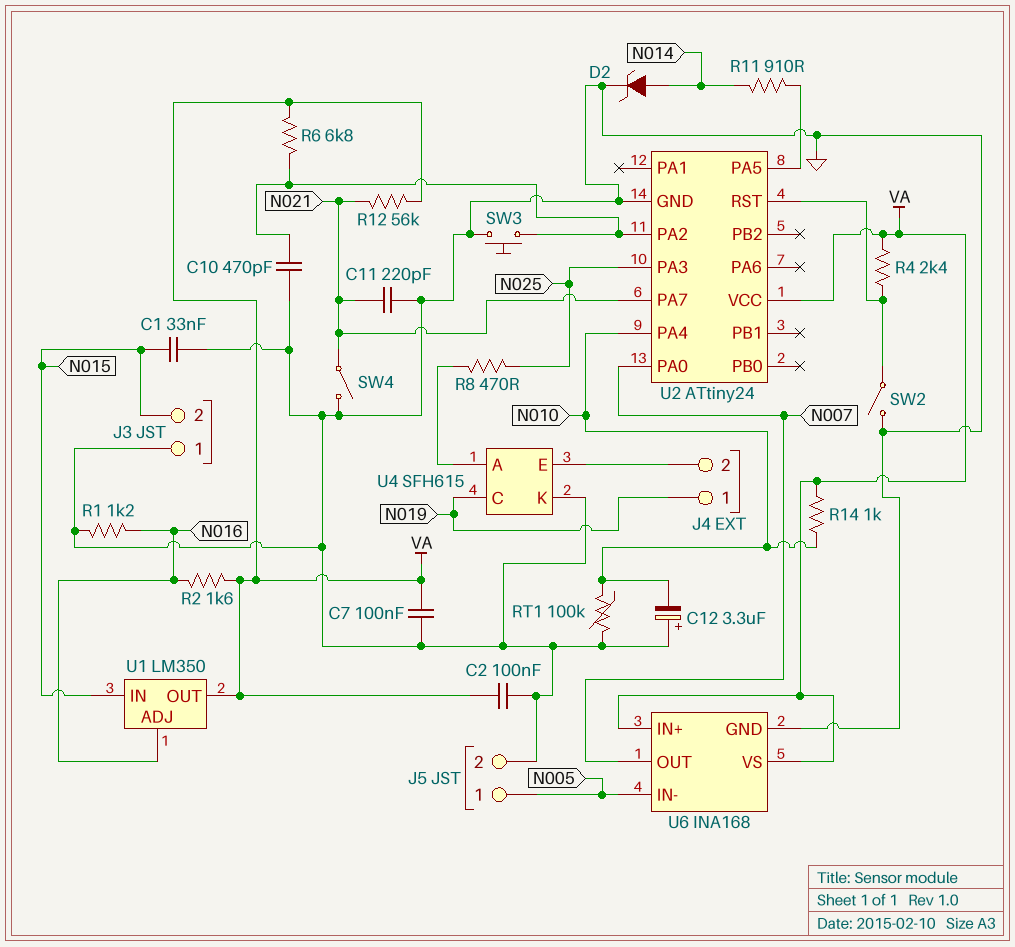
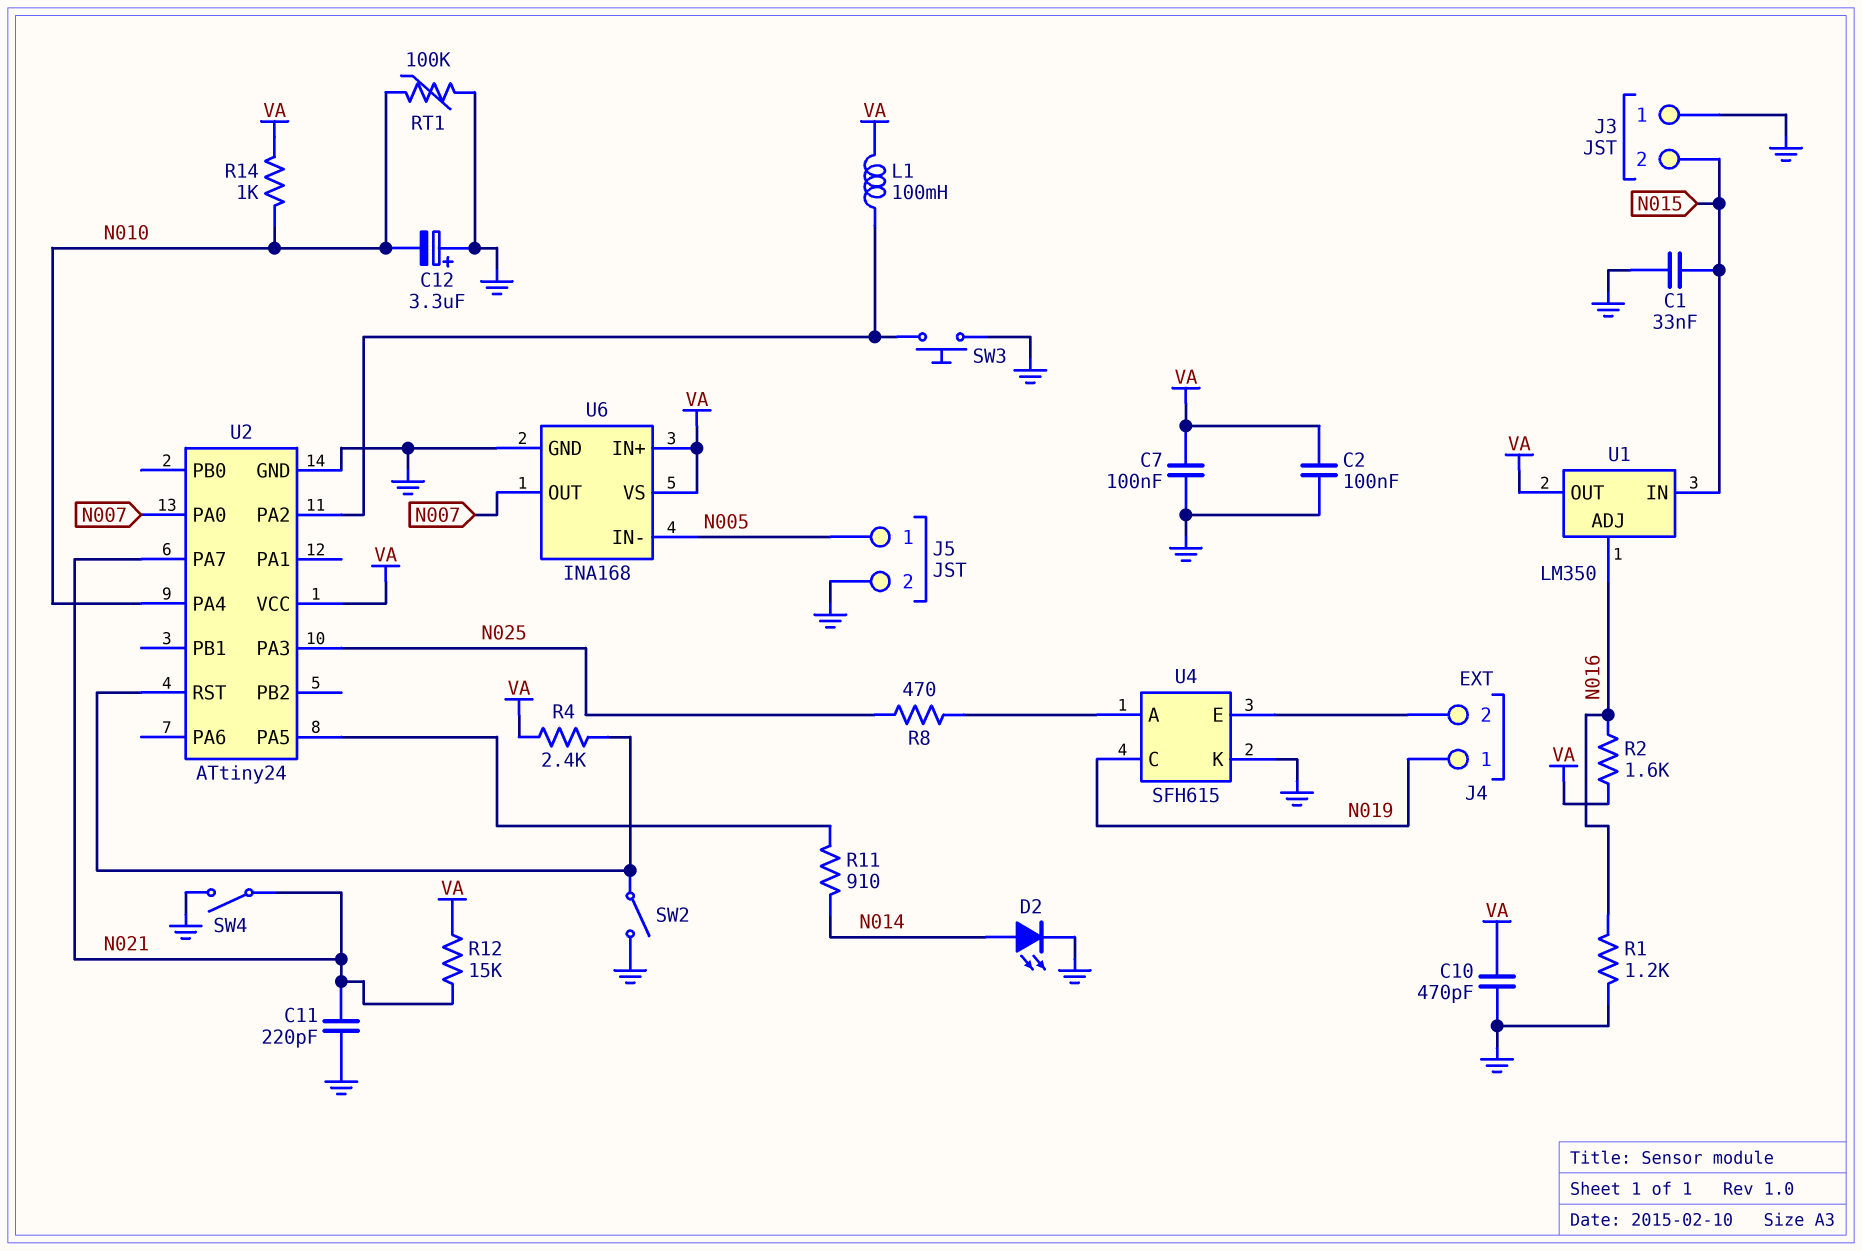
C10: 470pF (GND, U2/PA2) -> 470pF (GND, VA)
D2: zener (A N014, K GND) -> LED (A N014, K GND)
L1: none -> 100mH (U2/PA2, VA)
R6: 6.8k (U2/PA2, VA) -> none
R12: 56k (N021, VA) -> 15k (N021, VA)

